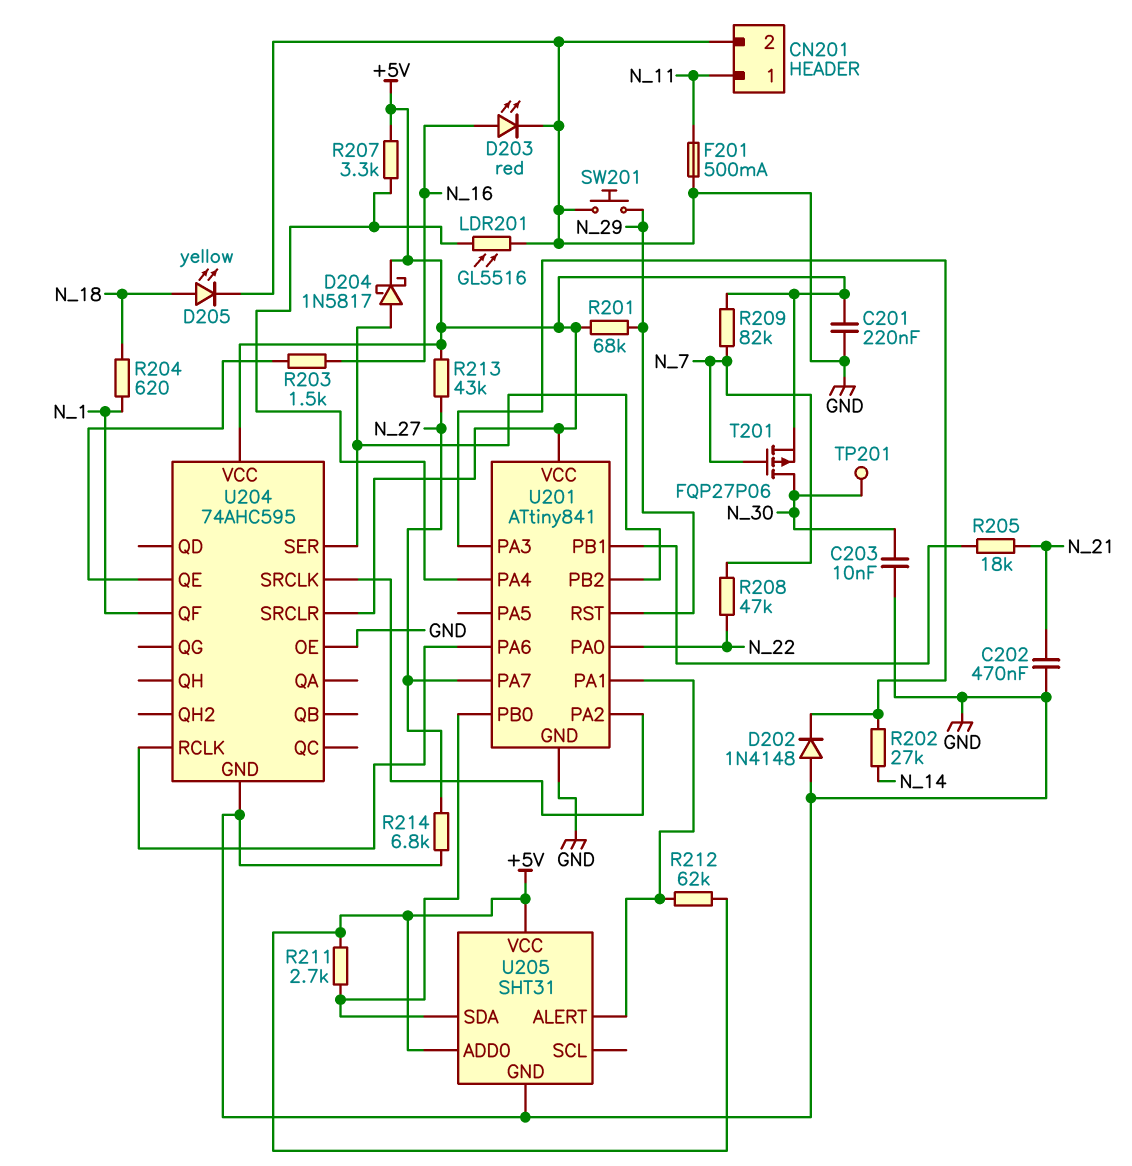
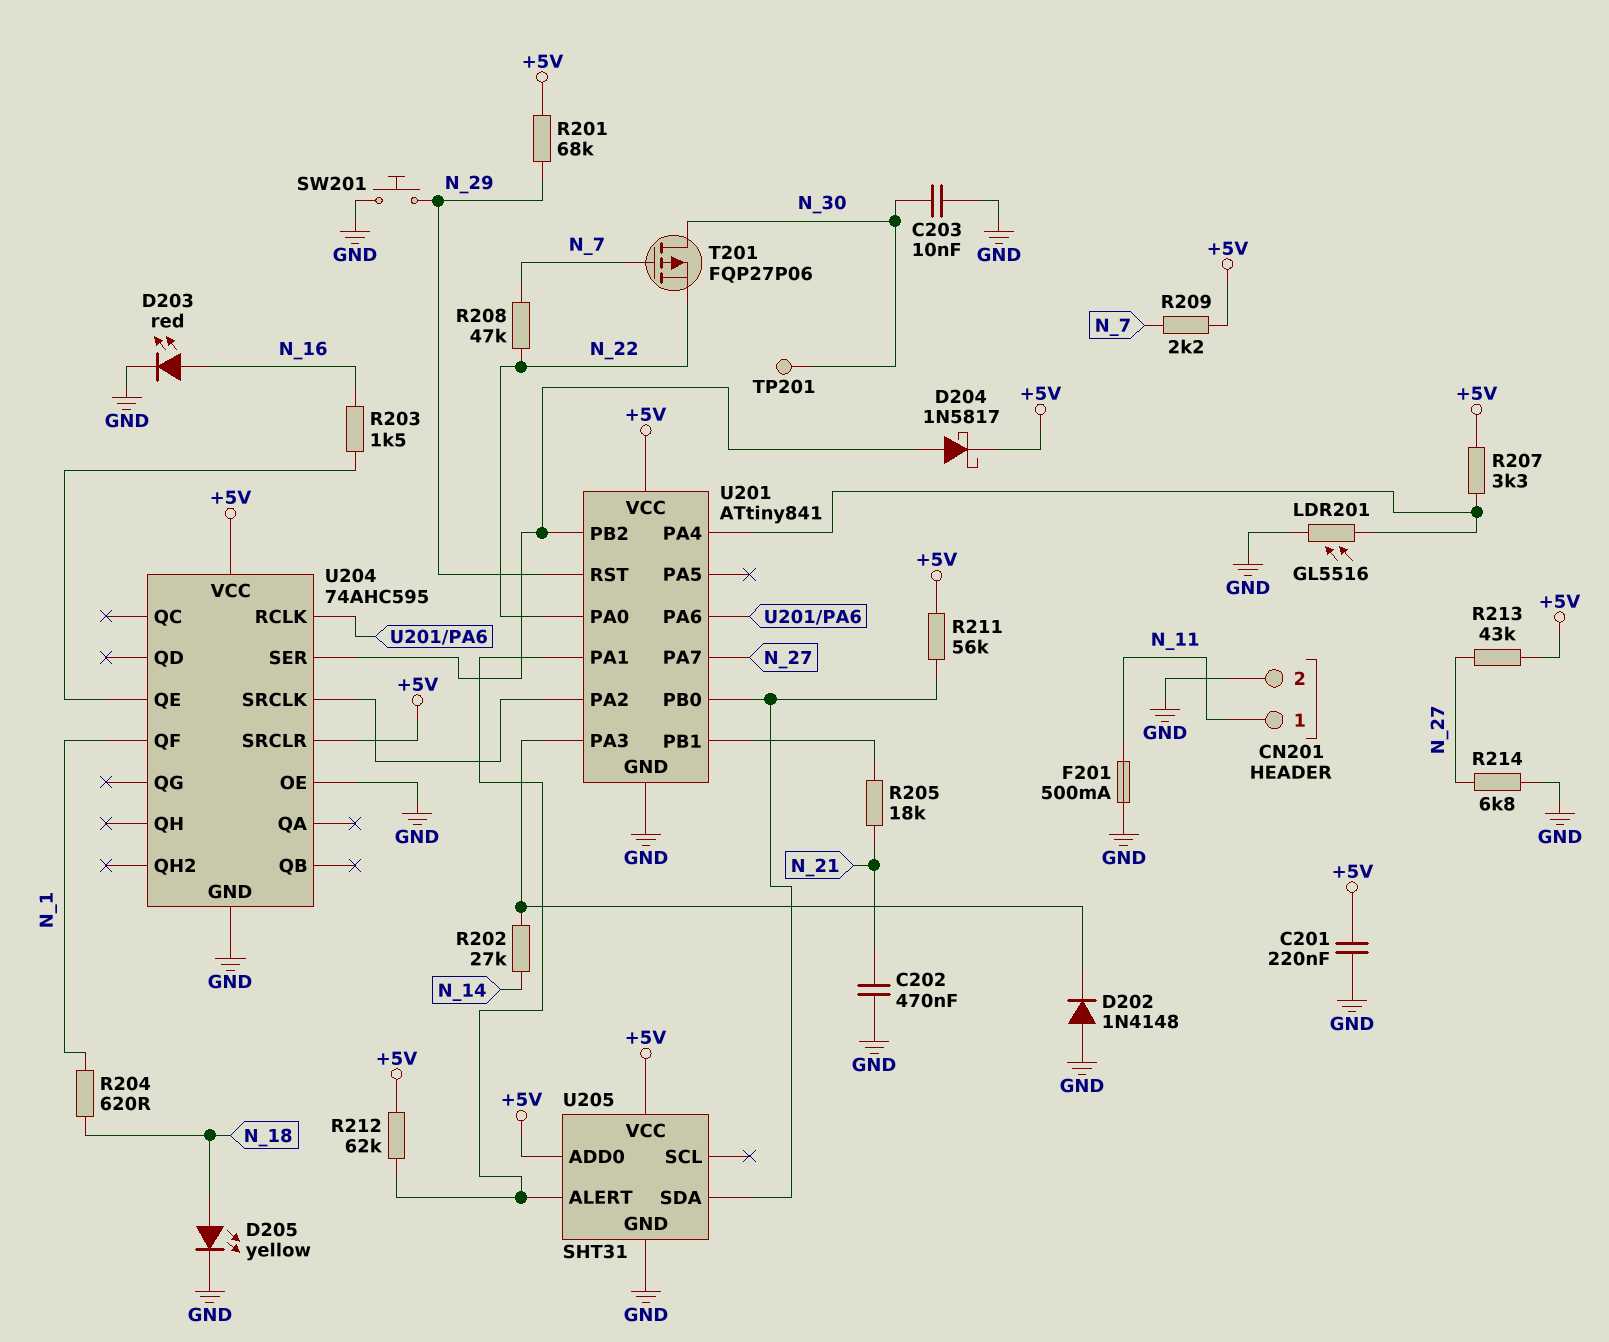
R209: 82k (+5V, N_7) -> 2.2k (+5V, N_7)
R211: 2.7k (+5V, U201/PB0) -> 56k (+5V, U201/PB0)
T201: PMOS FQP27P06 (G N_7, D N_30, S +5V) -> PMOS FQP27P06 (G N_7, D N_30, S N_22)

